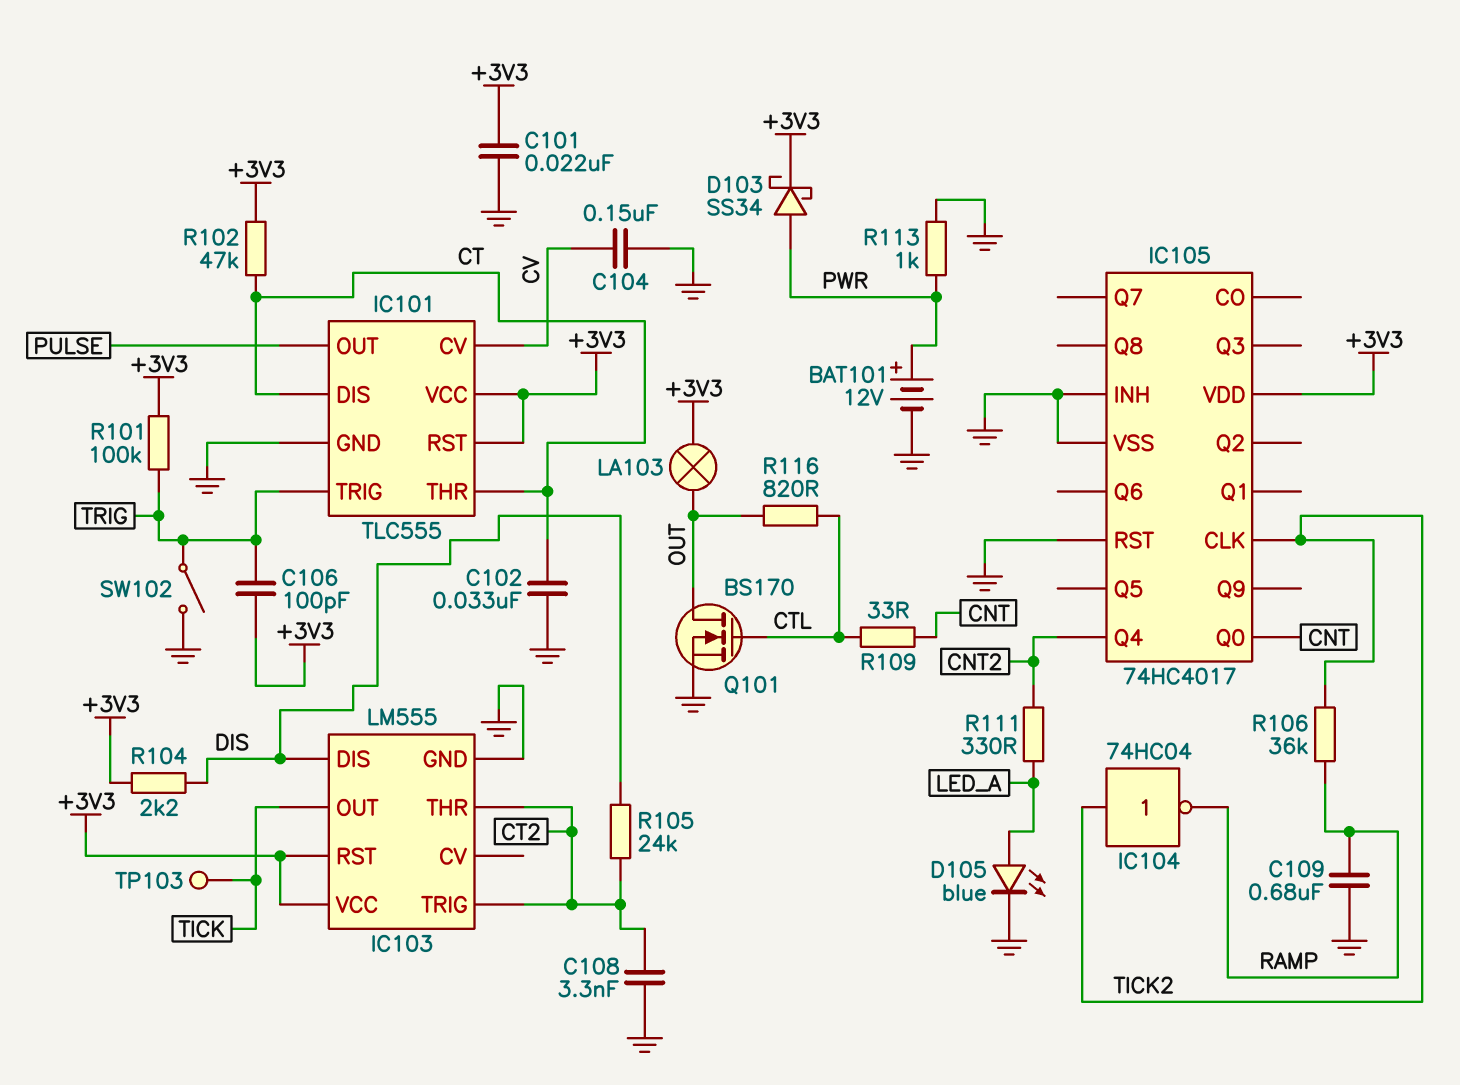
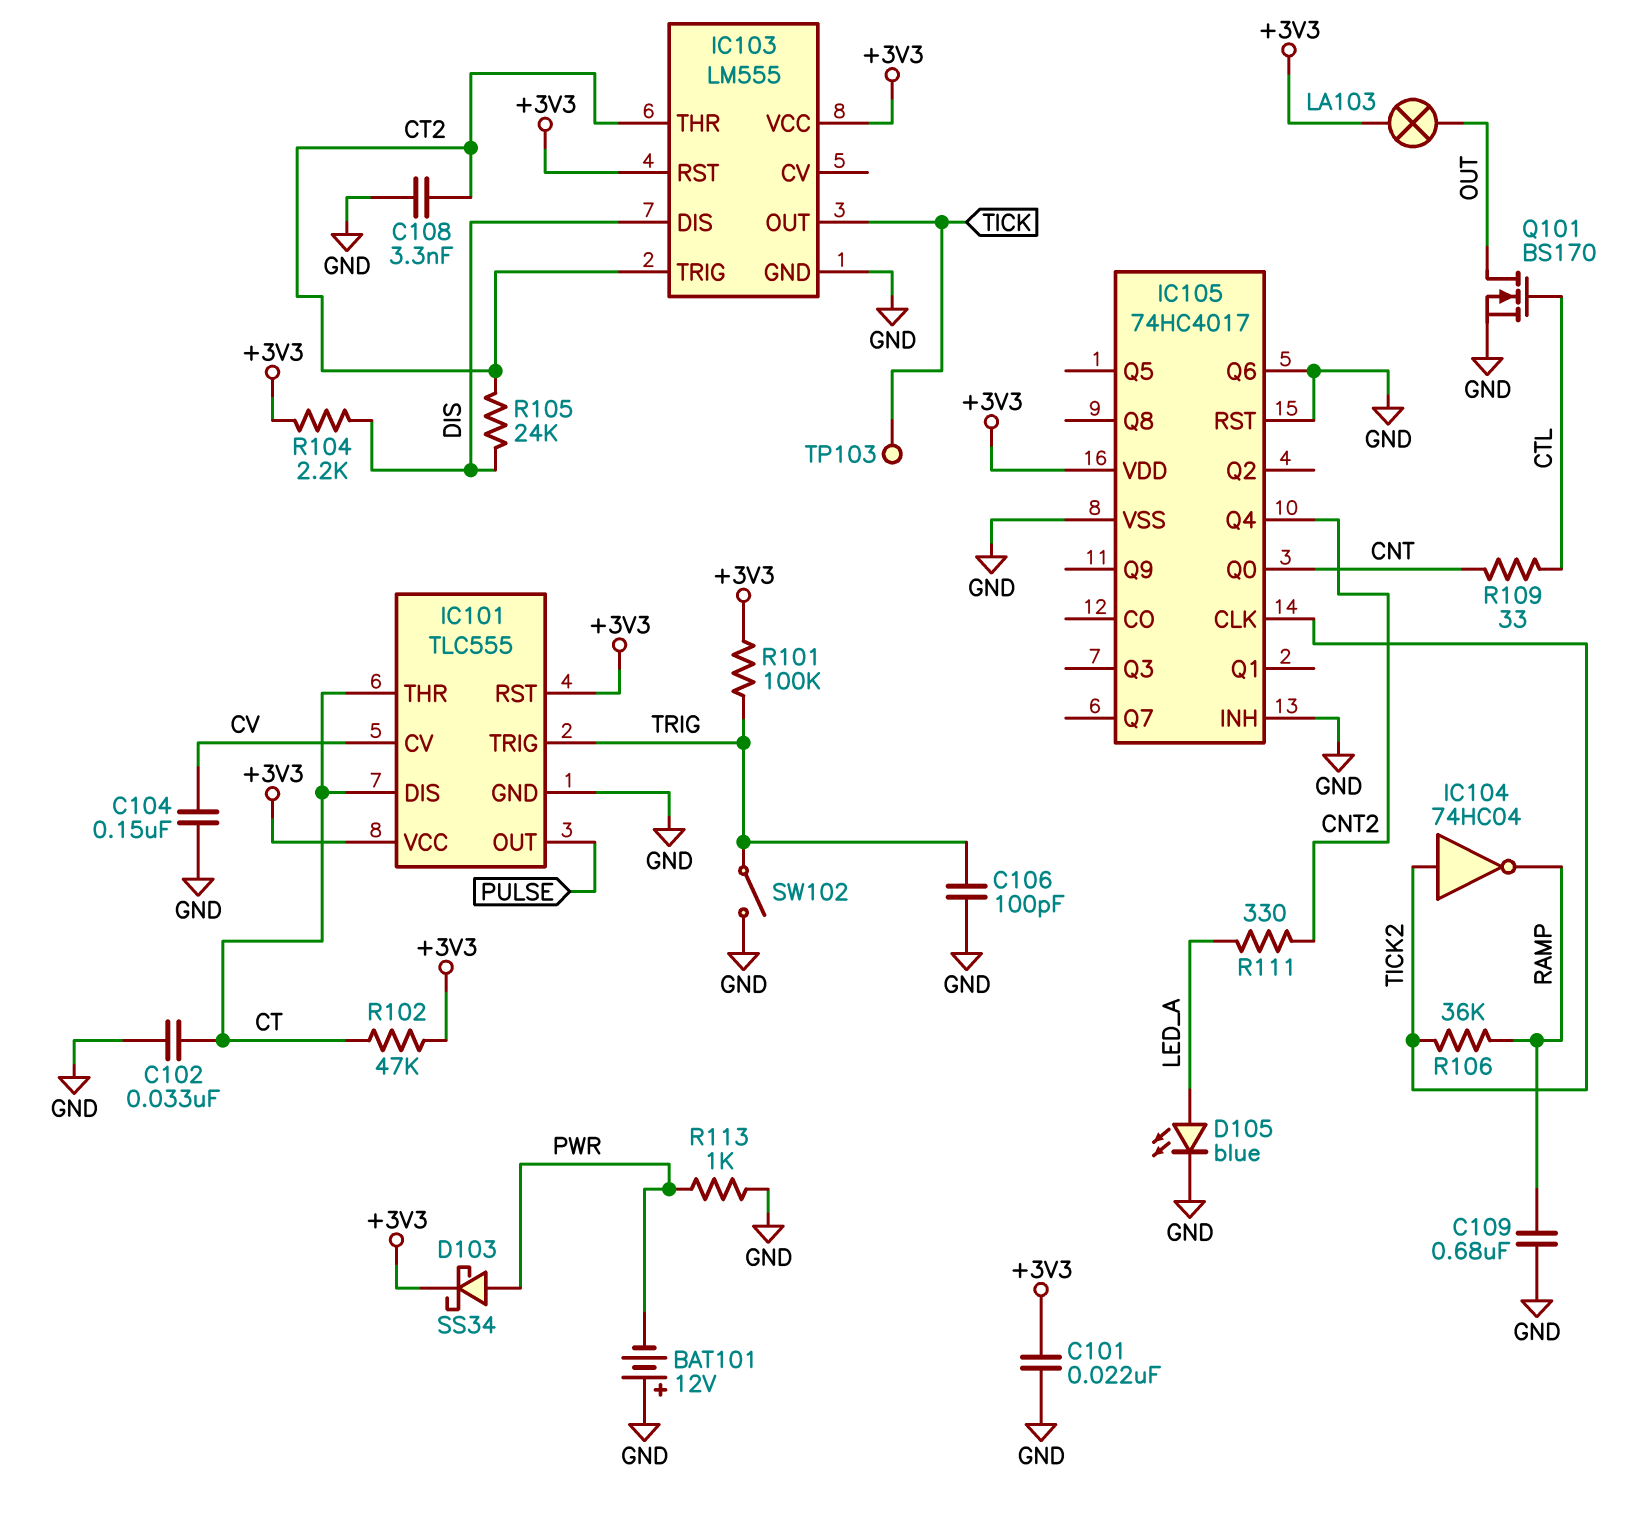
BAT101: 12V (plus PWR, minus GND) -> 12V (plus GND, minus PWR)
C106: 100pF (+3V3, TRIG) -> 100pF (GND, TRIG)
IC105 pin Q6: none -> GND
R116: 820 (CTL, OUT) -> none

